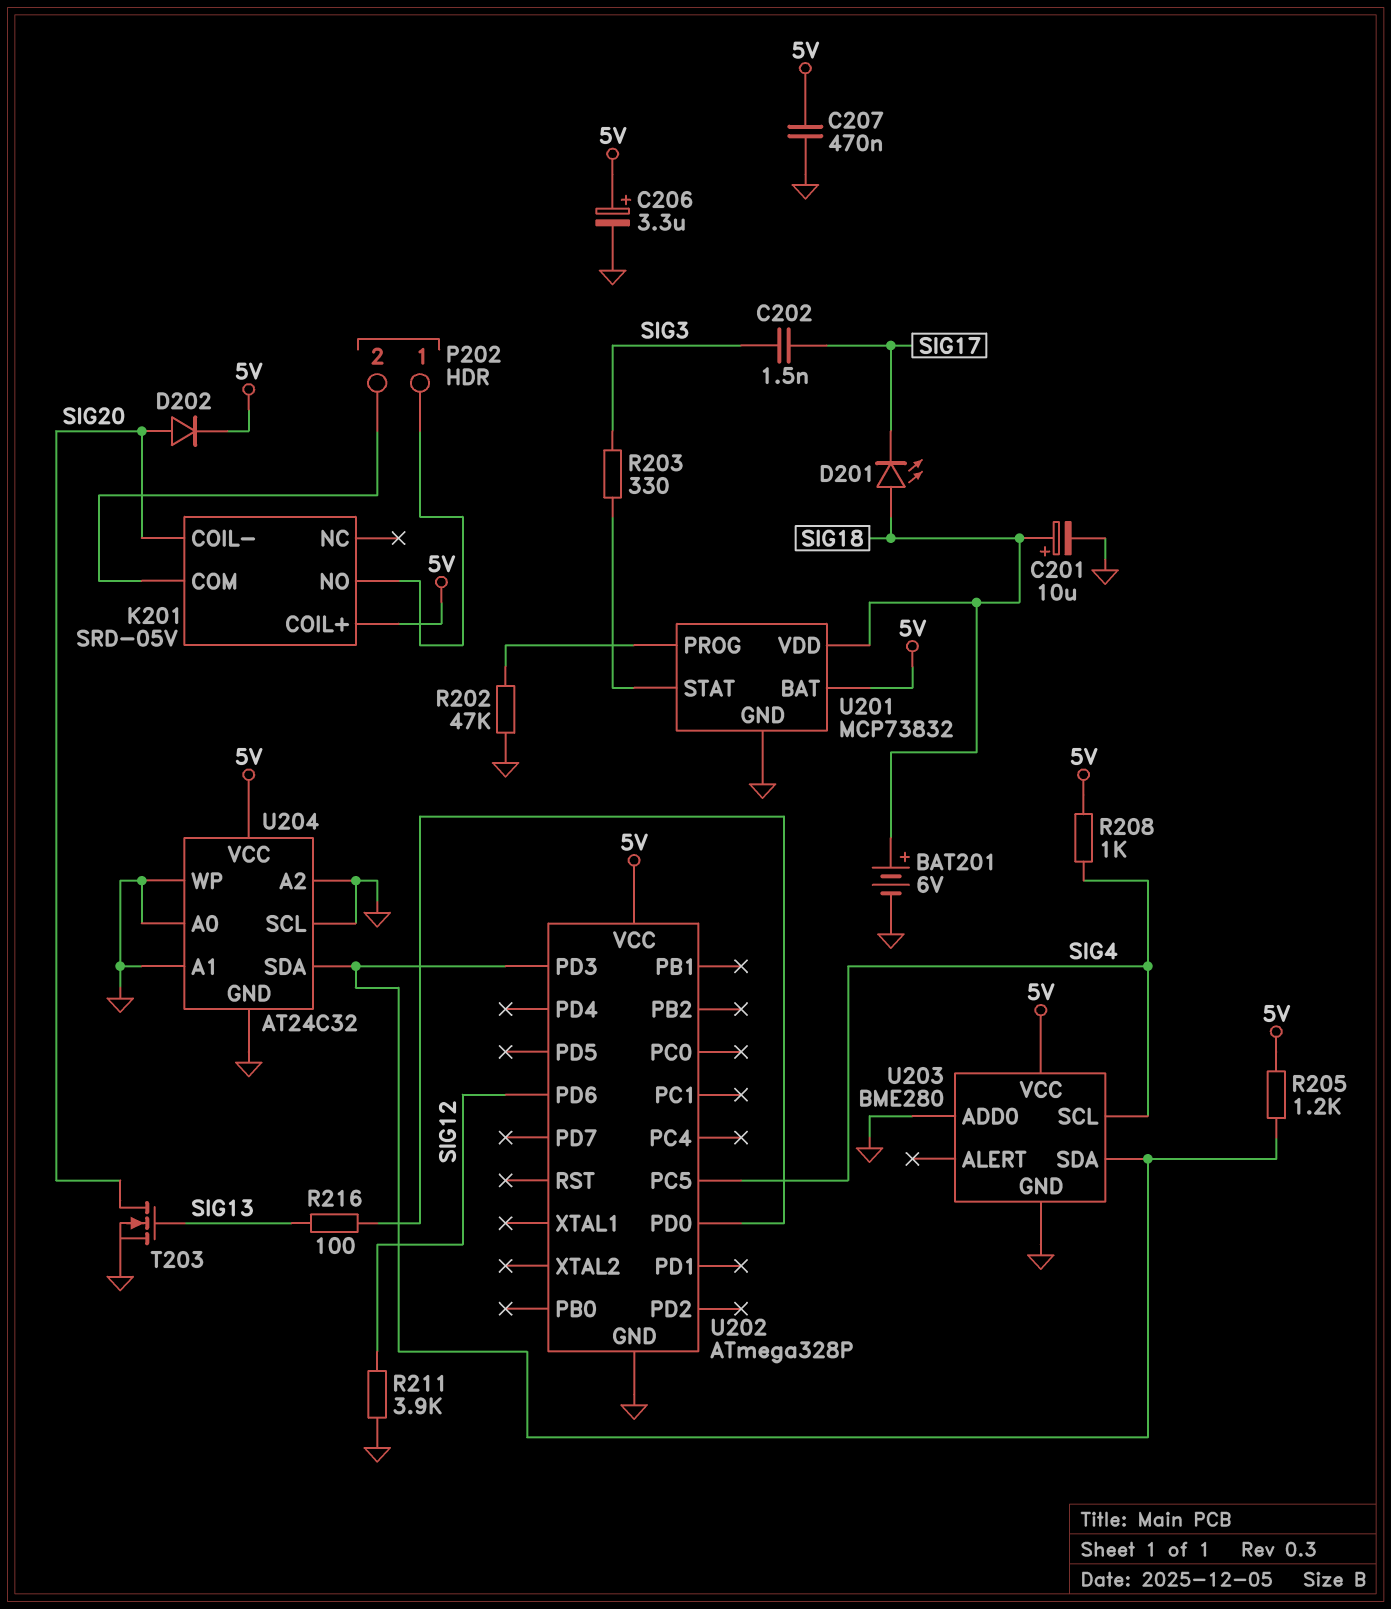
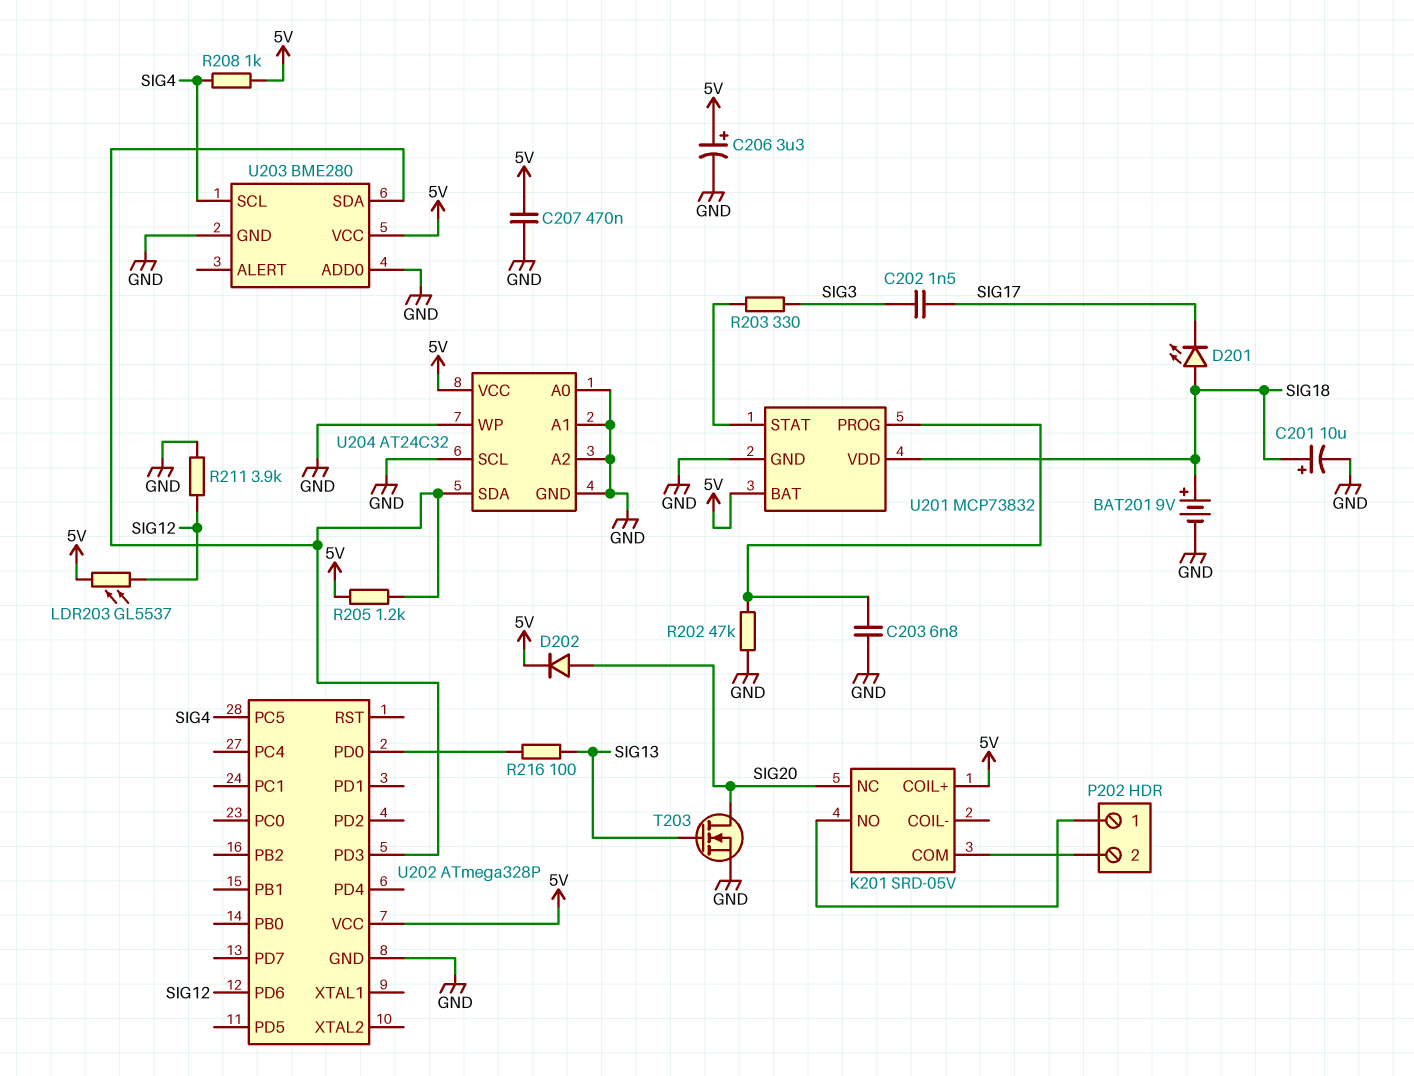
BAT201: 6V (plus SIG18, minus GND) -> 9V (plus SIG18, minus GND)
C203: none -> 6.8nF (GND, U201/PROG)
K201 pin COIL-: SIG20 -> none
K201 pin NC: none -> SIG20
LDR203: none -> GL5537 (5V, SIG12)

